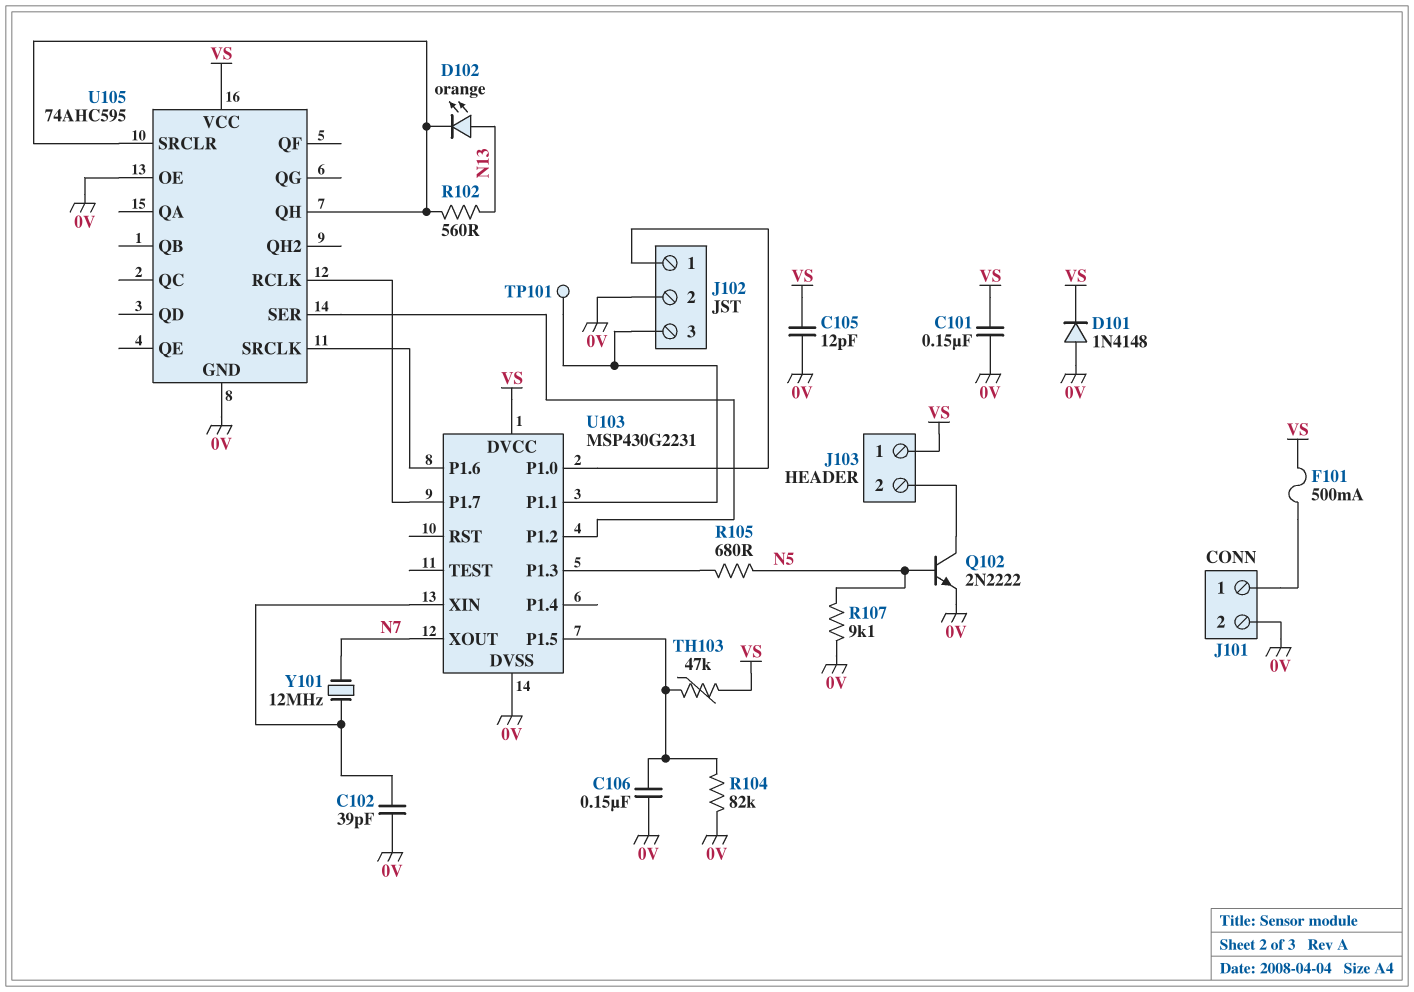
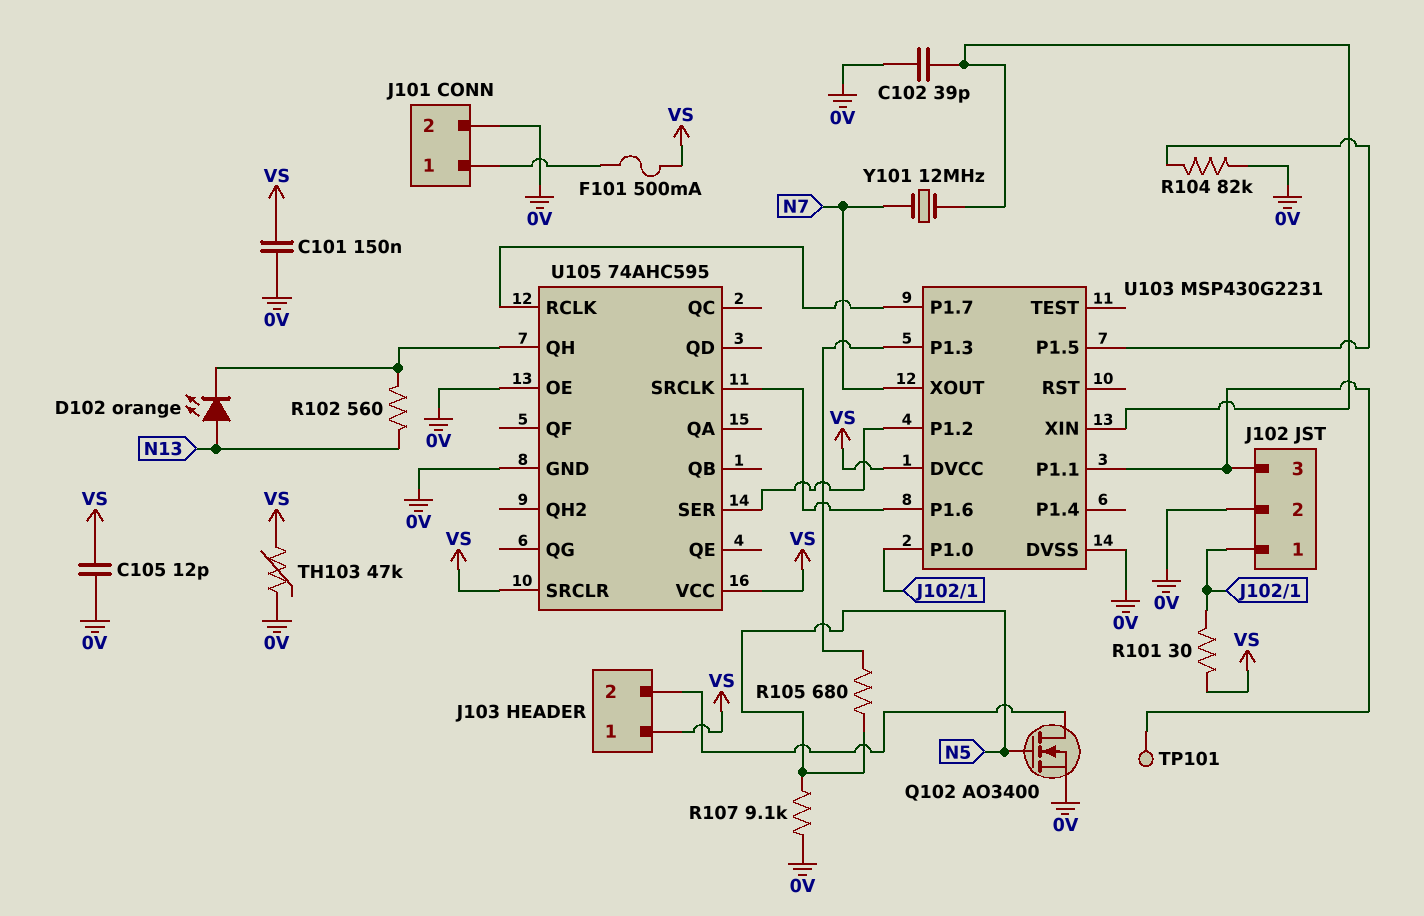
C106: 150nF (0V, U103/P1.5) -> none
D101: diode 1N4148 (A 0V, K VS) -> none
Q102: NPN 2N2222 (B N5, C J103/2, E 0V) -> NMOS AO3400 (G N5, D J103/2, S 0V)
R101: none -> 30 (J102/1, VS)
TH103: 47k (U103/P1.5, VS) -> 47k (0V, VS)
U105 pin SRCLR: U105/QH -> VS

